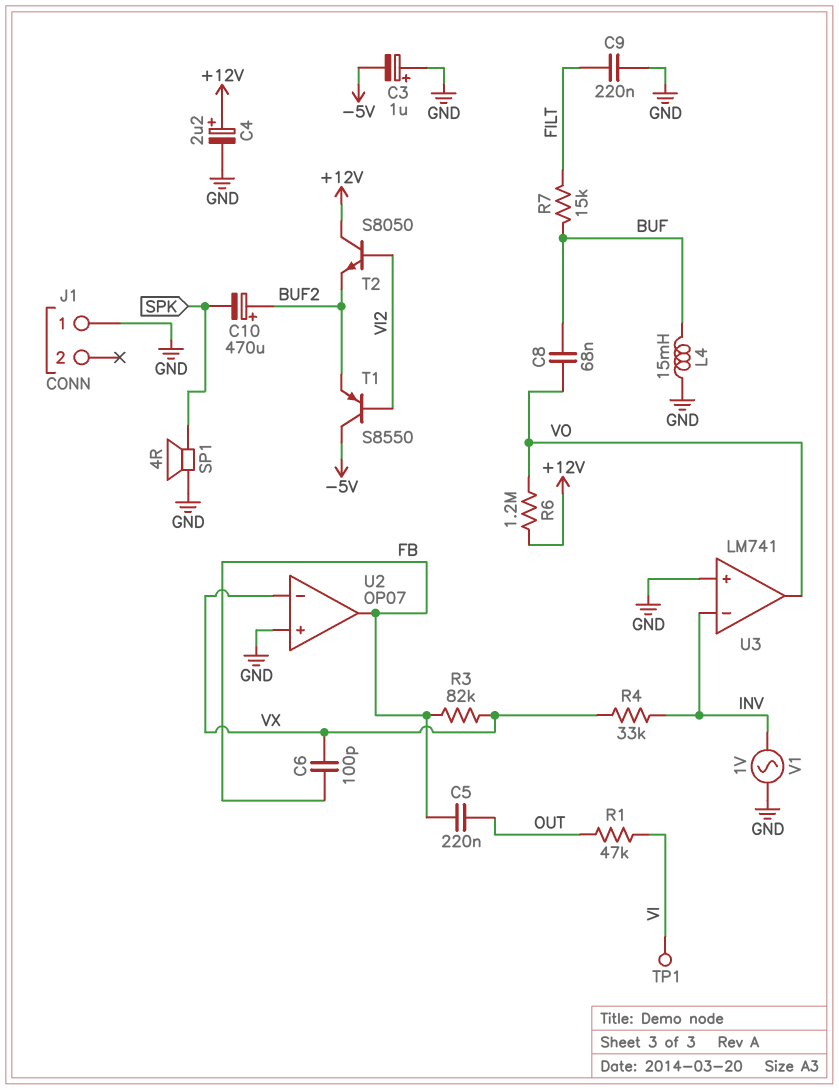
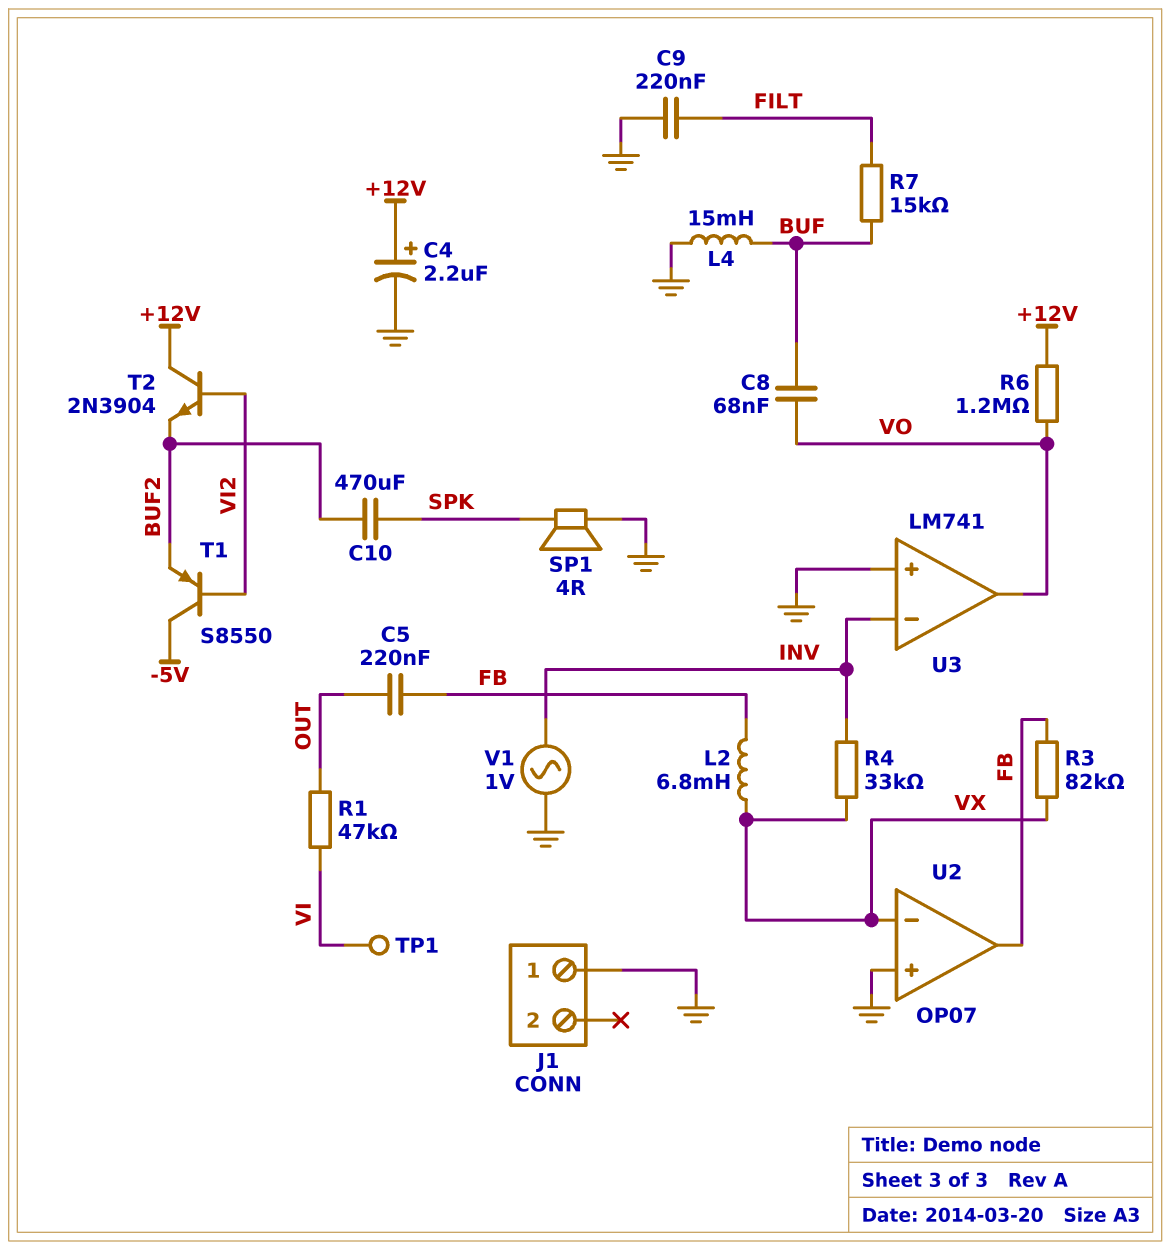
C3: 1uF (plus GND, minus -5V) -> none
C6: 100pF (FB, VX) -> none
C10: 470uF (plus BUF2, minus SPK) -> 470uF (BUF2, SPK)
L2: none -> 6.8mH (FB, VX)
T2: NPN S8050 (B VI2, C +12V, E BUF2) -> NPN 2N3904 (B VI2, C +12V, E BUF2)

